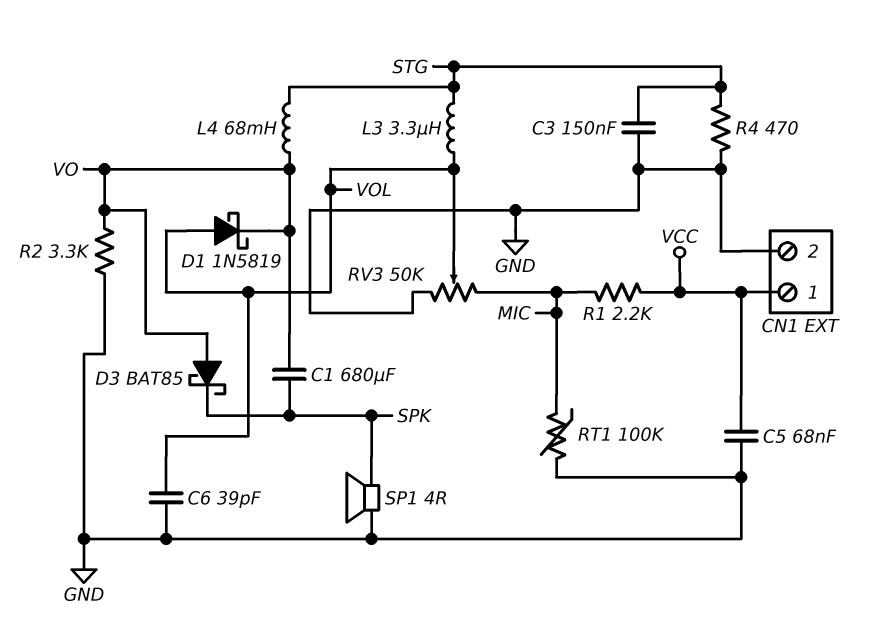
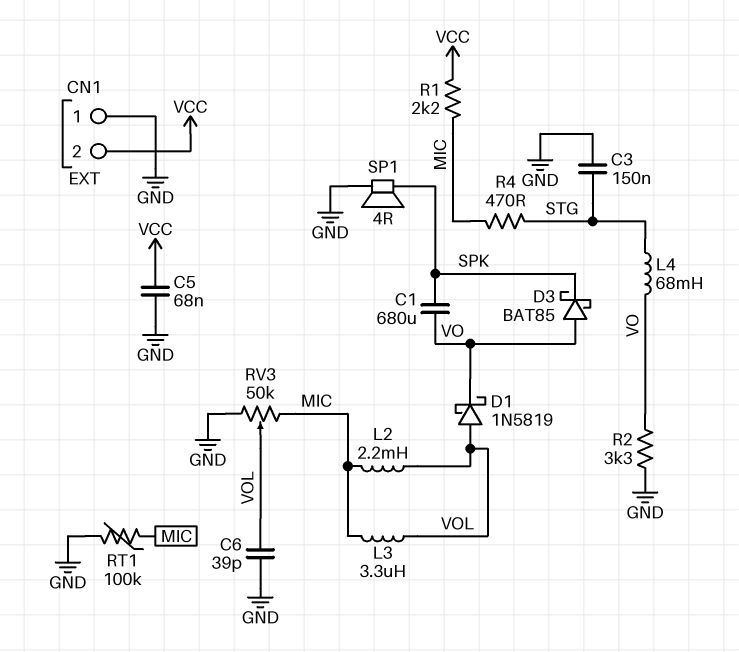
CN1 pin 1: VCC -> GND
CN1 pin 2: GND -> VCC
L2: none -> 2.2mH (MIC, VOL)
L3: 3.3uH (STG, VOL) -> 3.3uH (MIC, VOL)
R4: 470 (GND, STG) -> 470 (MIC, STG)

